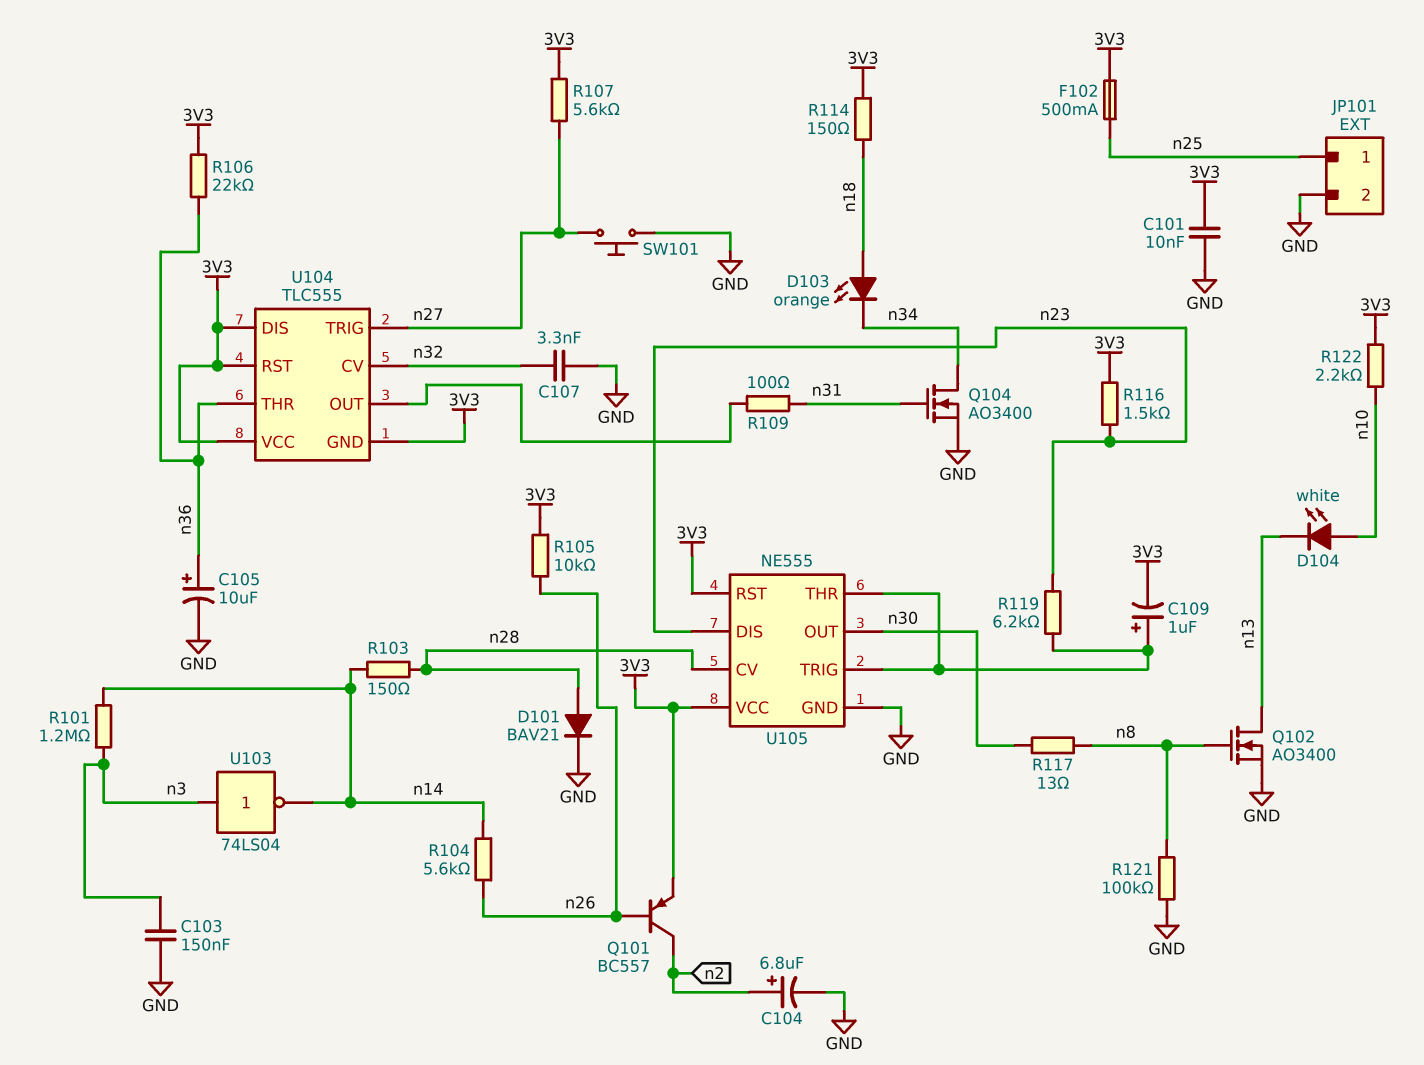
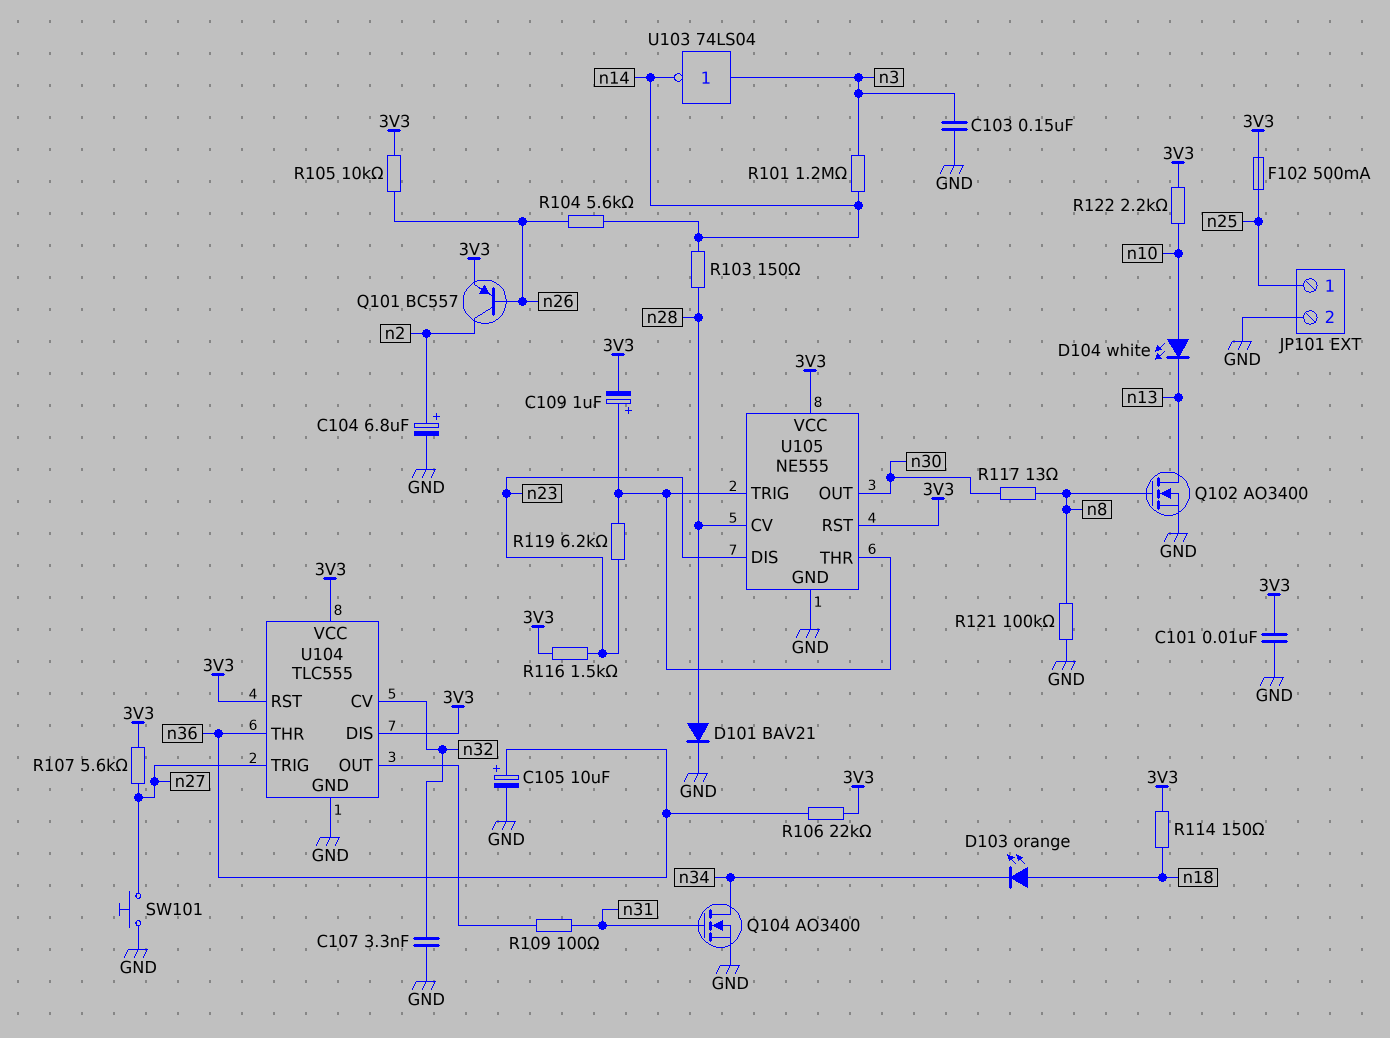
U104 pin GND: 3V3 -> GND

